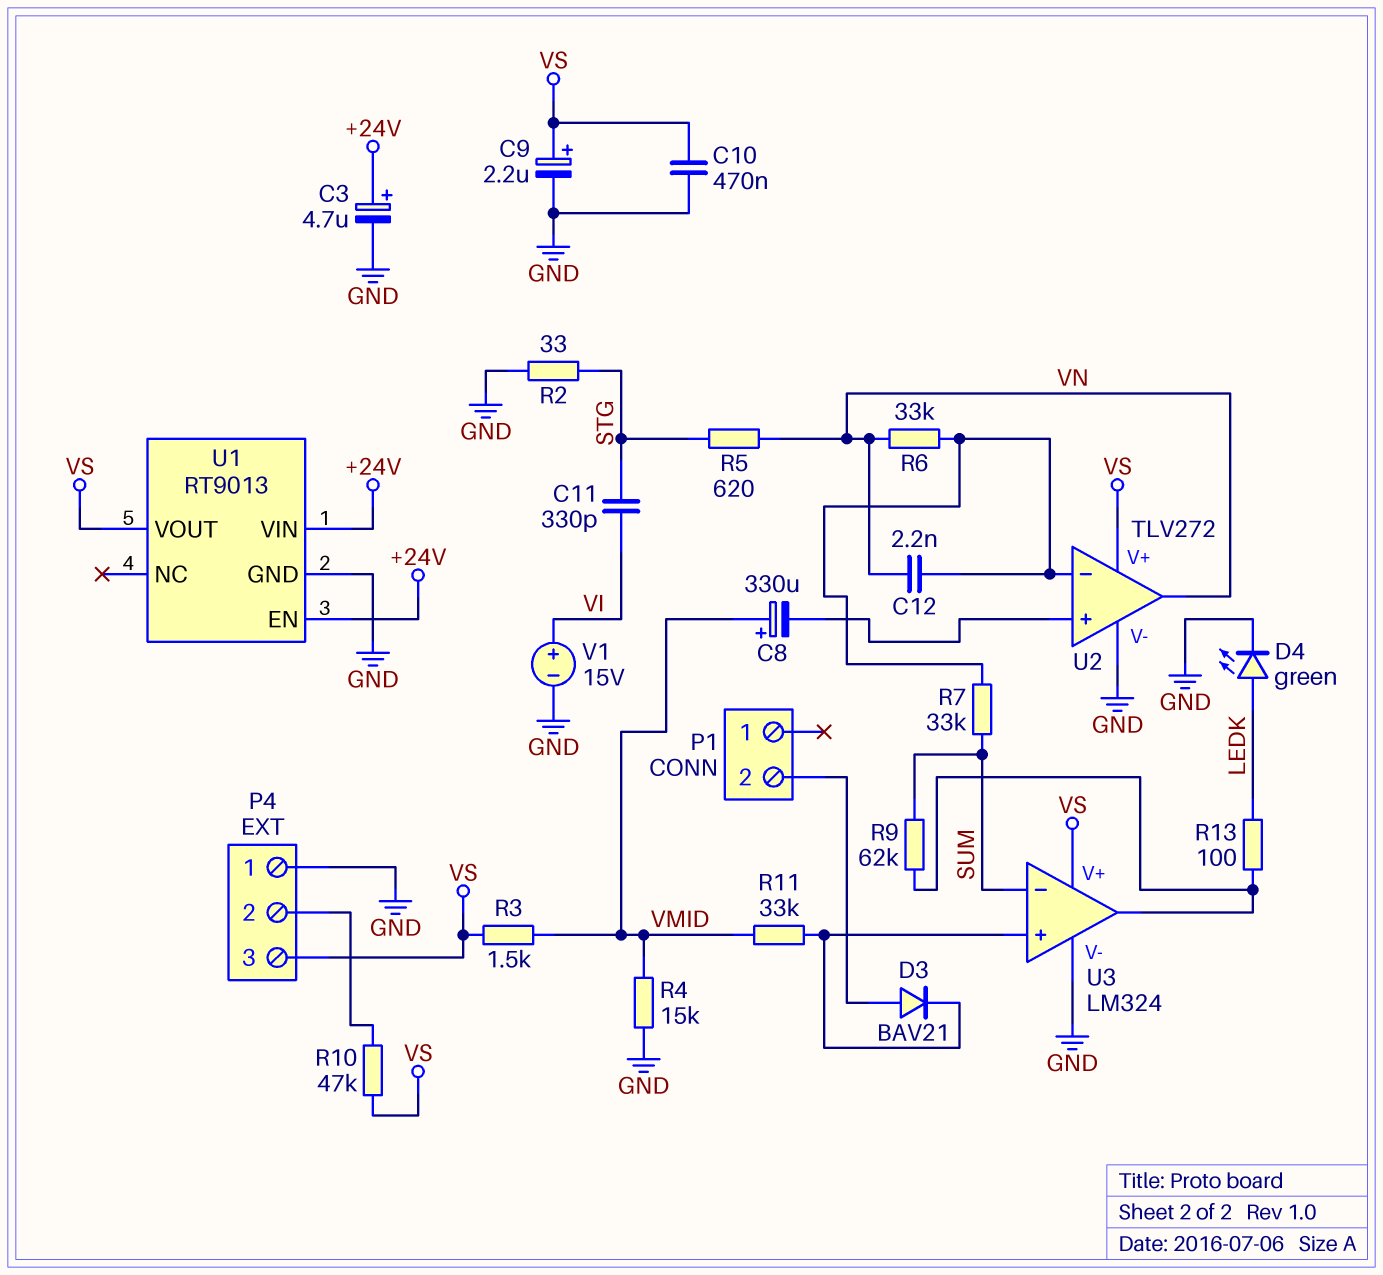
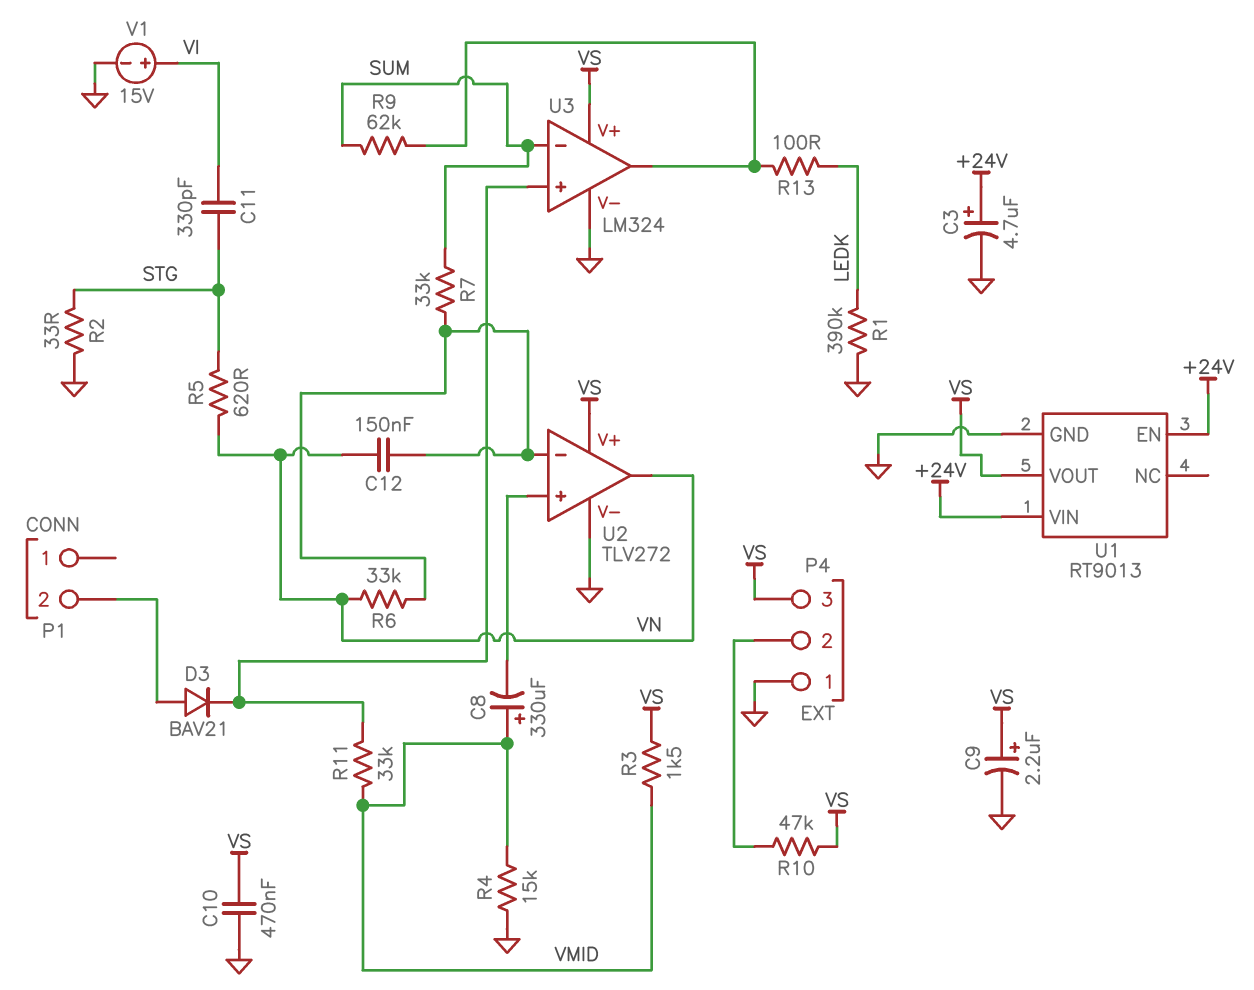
C12: 2.2nF (U2/in-, VN) -> 150nF (U2/in-, VN)
D4: LED green (A LEDK, K GND) -> none
R1: none -> 390k (GND, LEDK)

